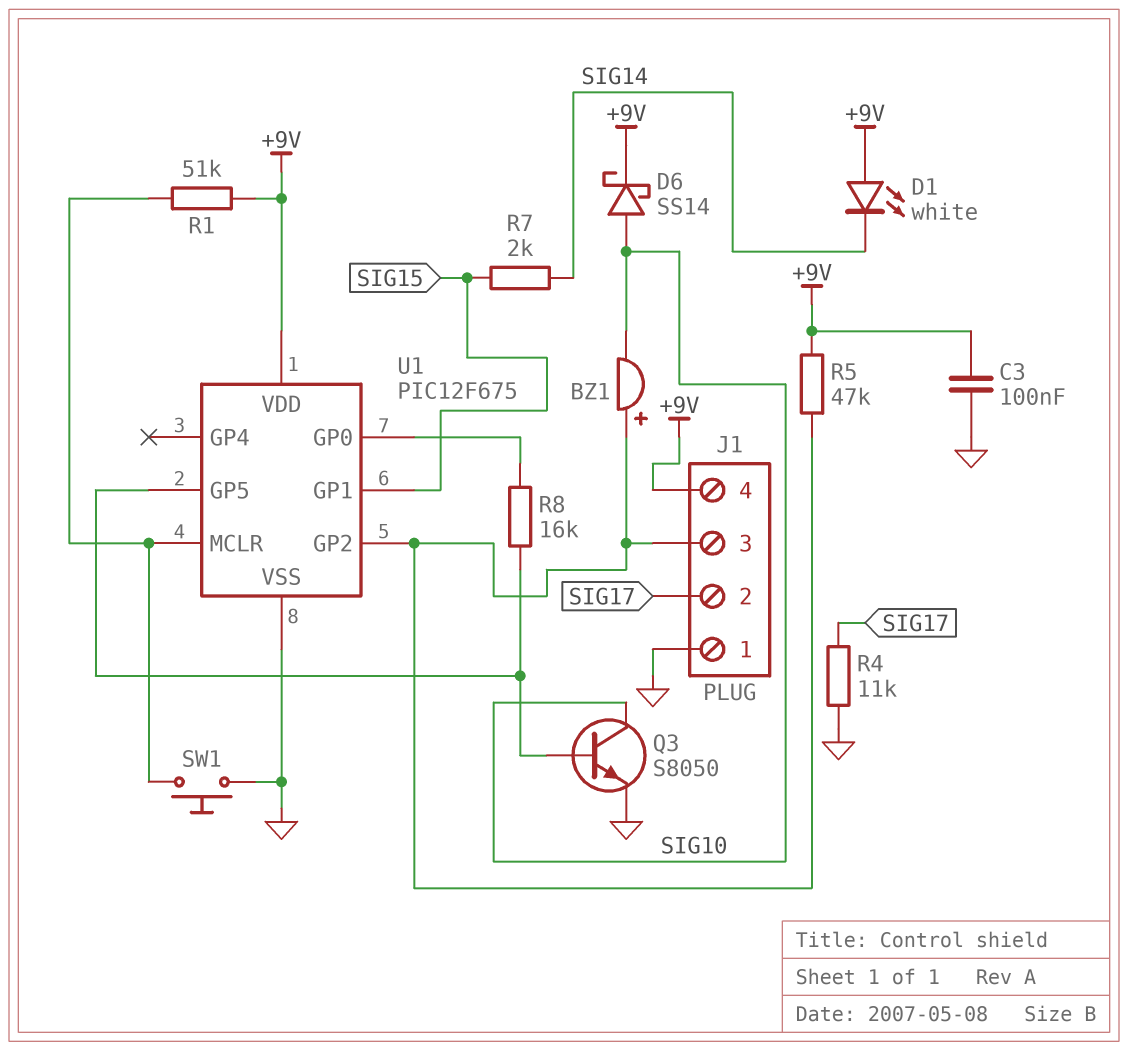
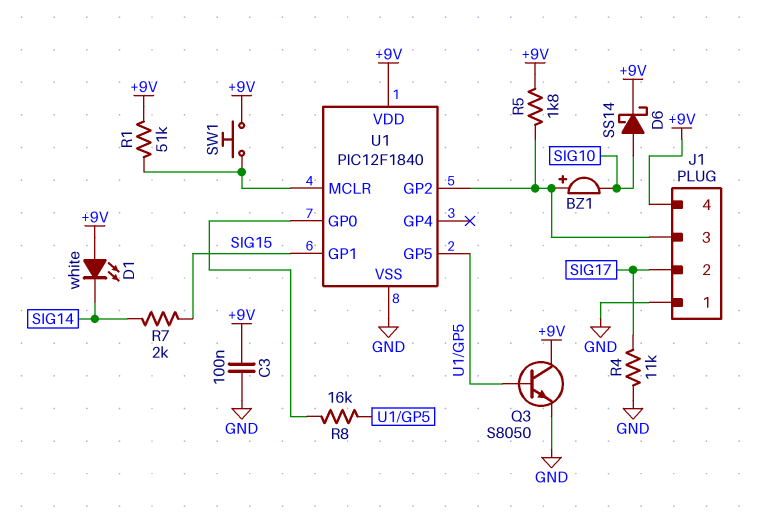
Q3: NPN S8050 (B U1/GP5, C SIG10, E GND) -> NPN S8050 (B U1/GP5, C +9V, E GND)
R5: 47k (+9V, J1/3) -> 1.8k (+9V, J1/3)
SW1: button (GND, U1/MCLR) -> button (+9V, U1/MCLR)
U1: PIC12F675 -> PIC12F1840

